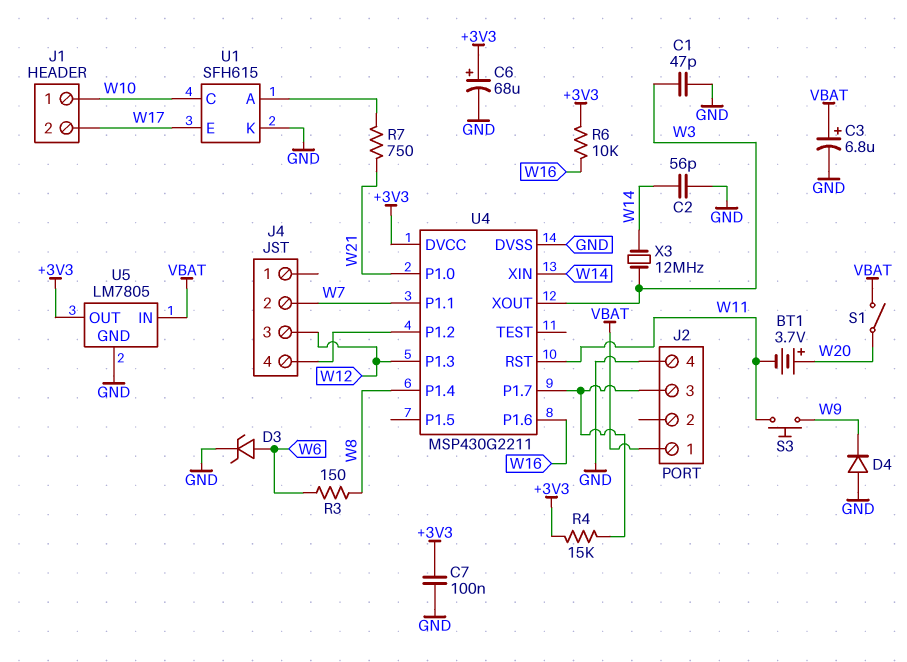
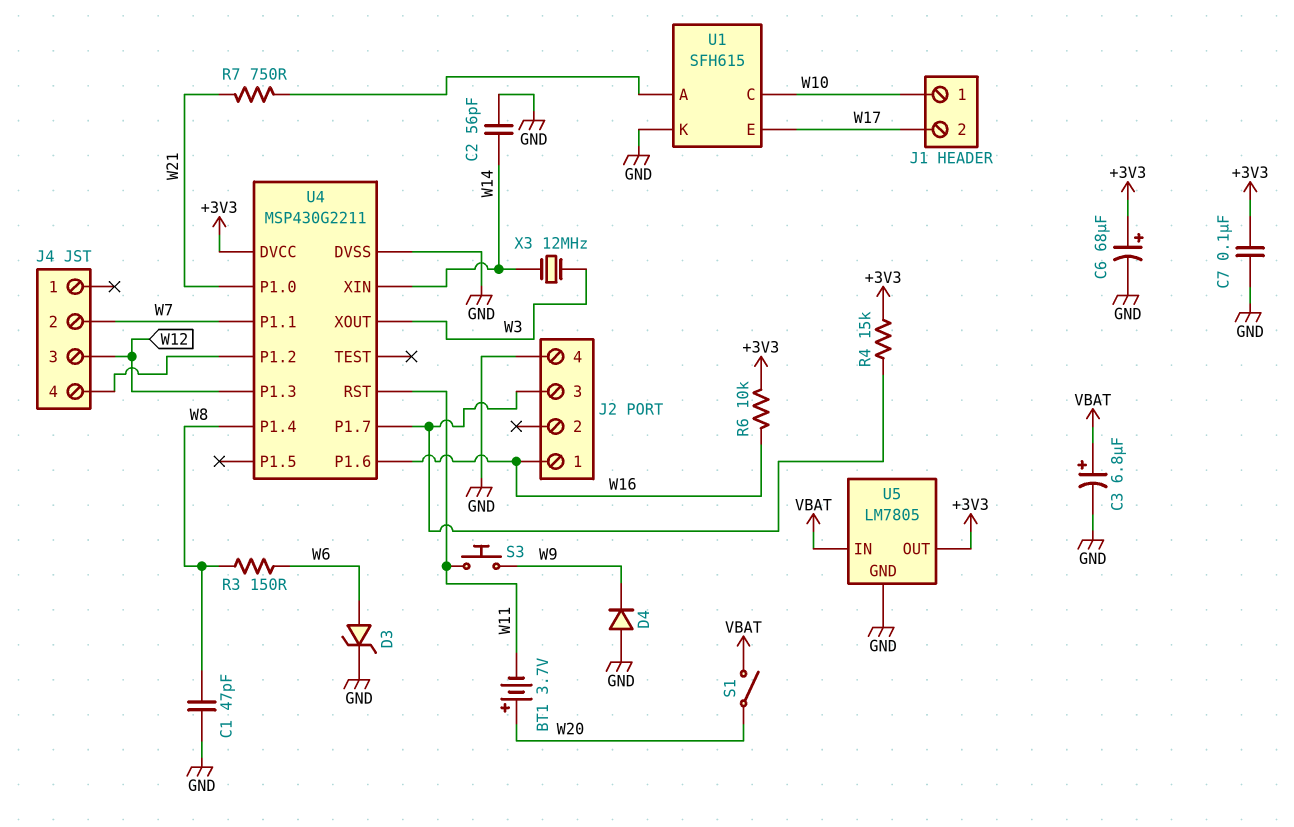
C1: 47pF (GND, W3) -> 47pF (GND, W8)
J2 pin 1: VBAT -> W16

